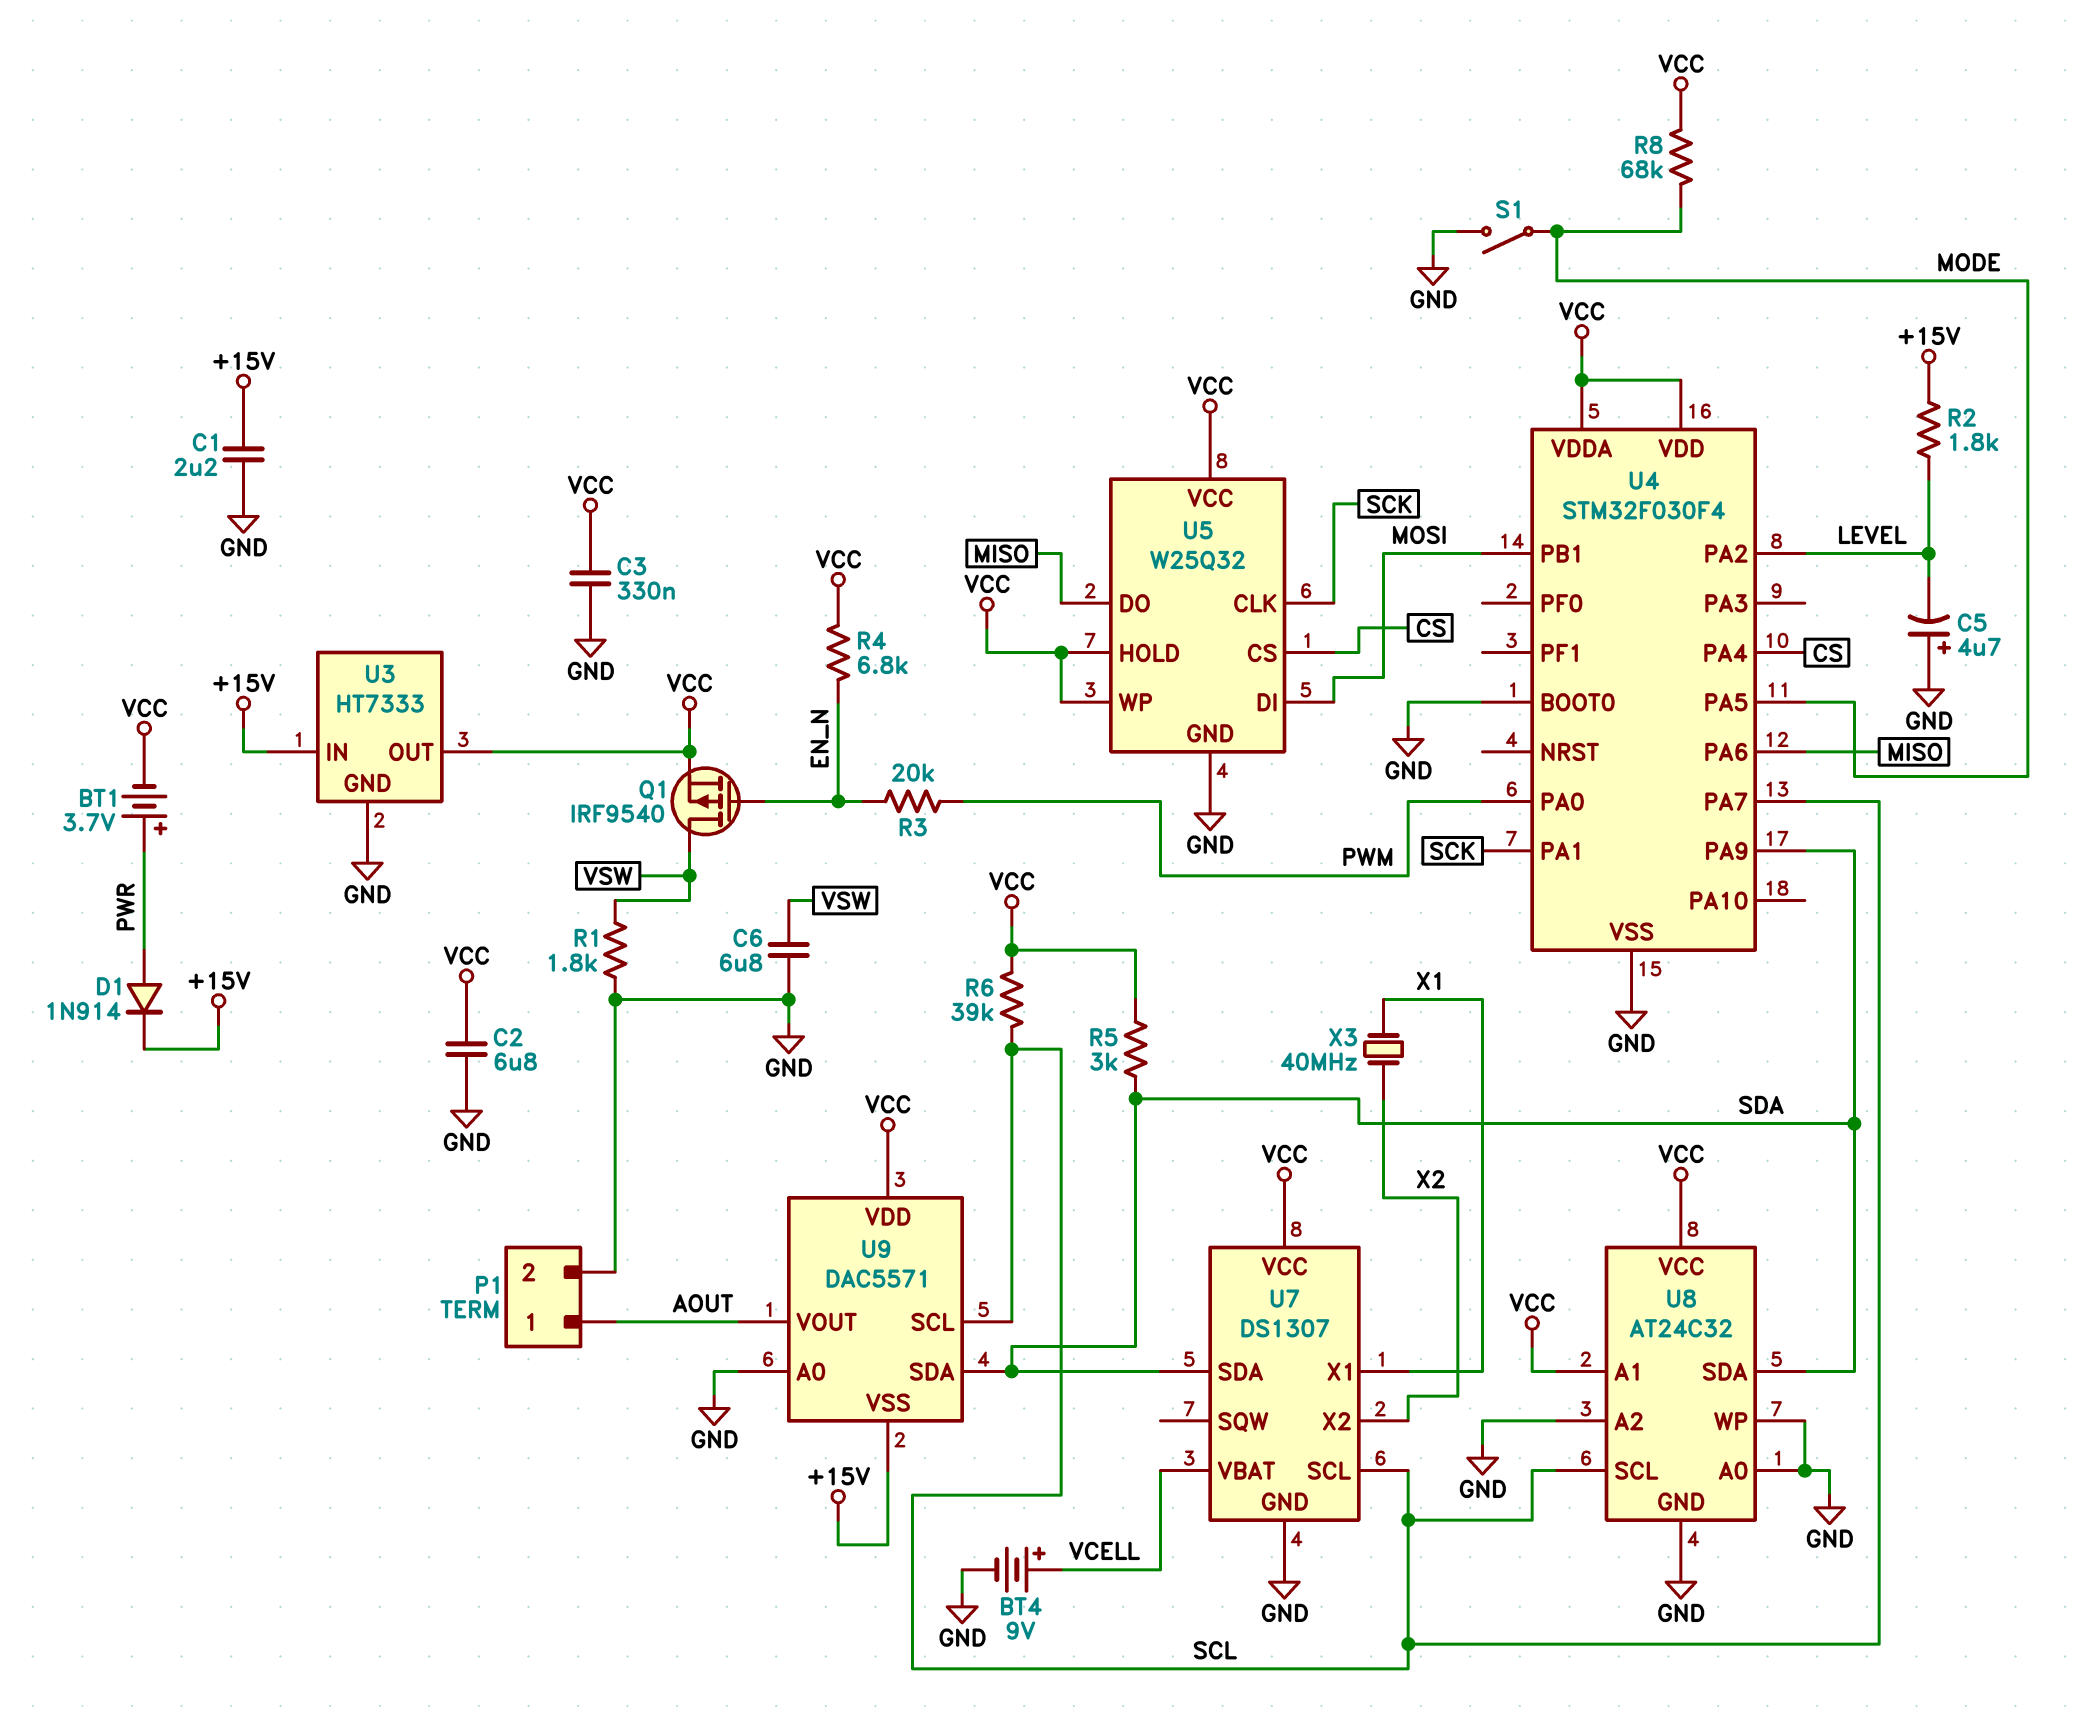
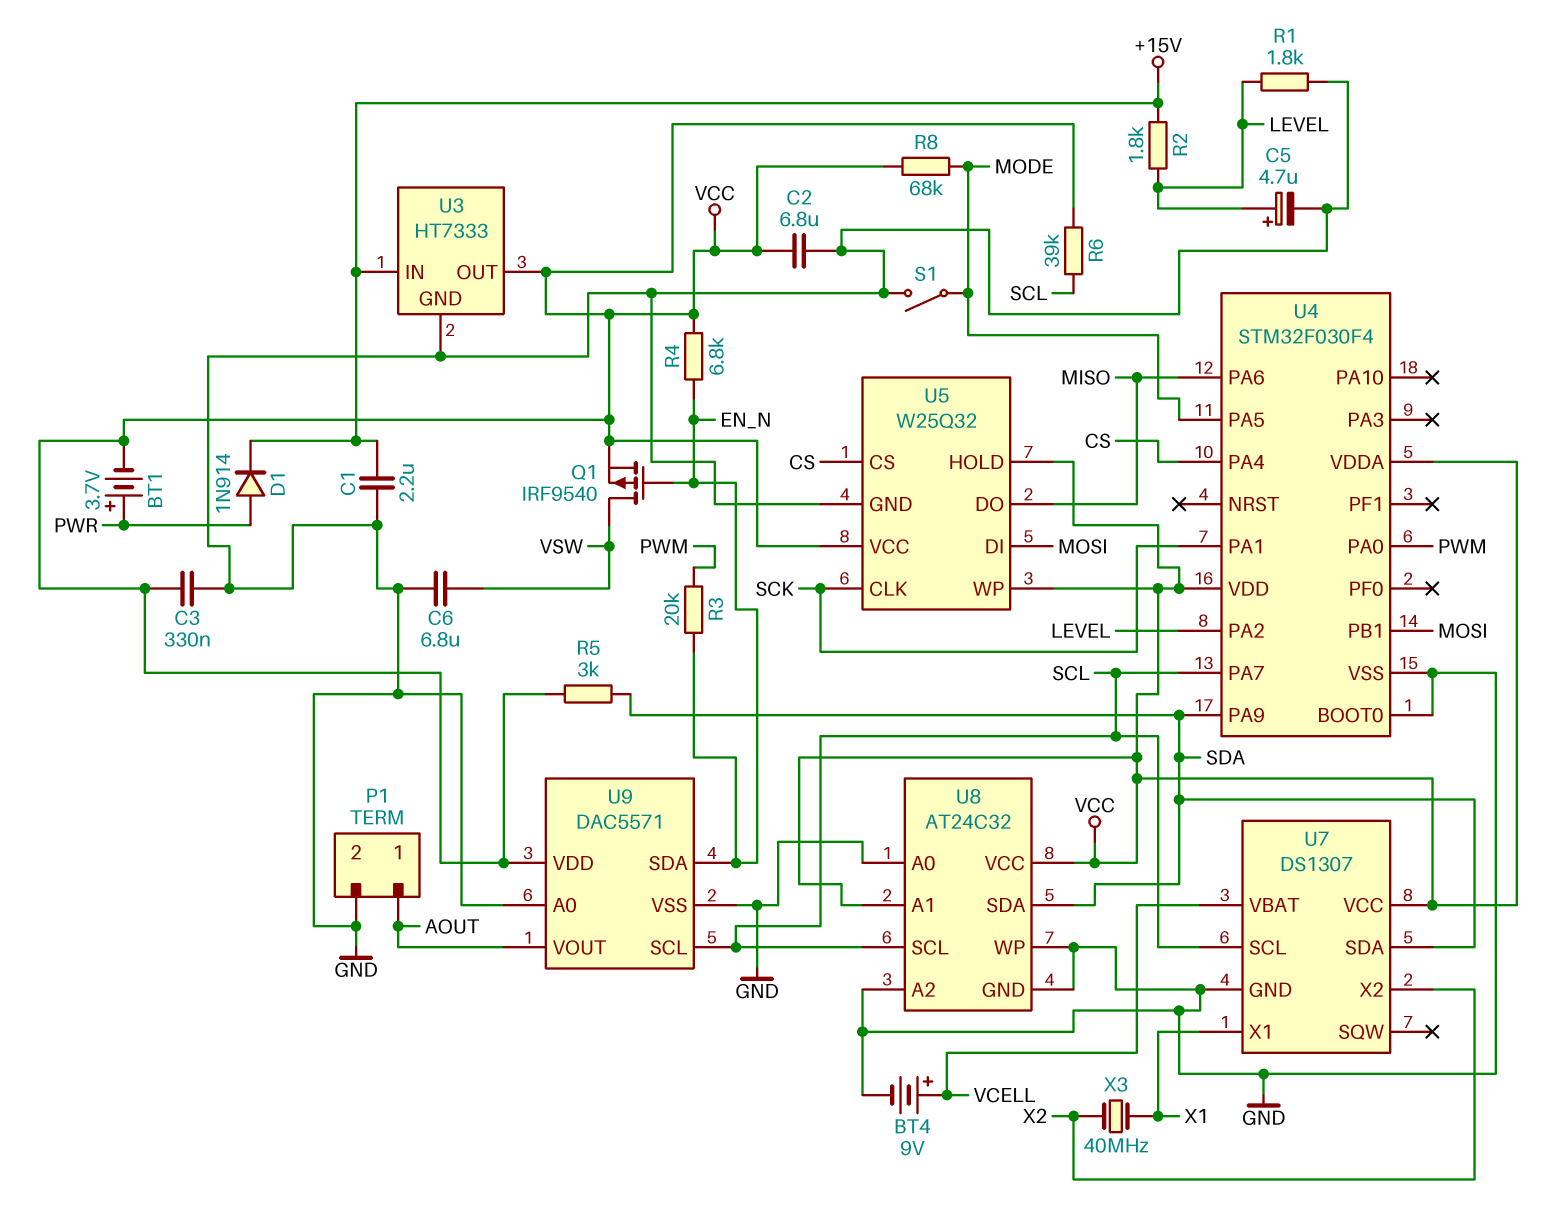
C5: 4.7uF (plus GND, minus LEVEL) -> 4.7uF (plus LEVEL, minus GND)
R1: 1.8k (GND, VSW) -> 1.8k (GND, LEVEL)
U9 pin SDA: SDA -> EN_N
U9 pin VSS: +15V -> GND

